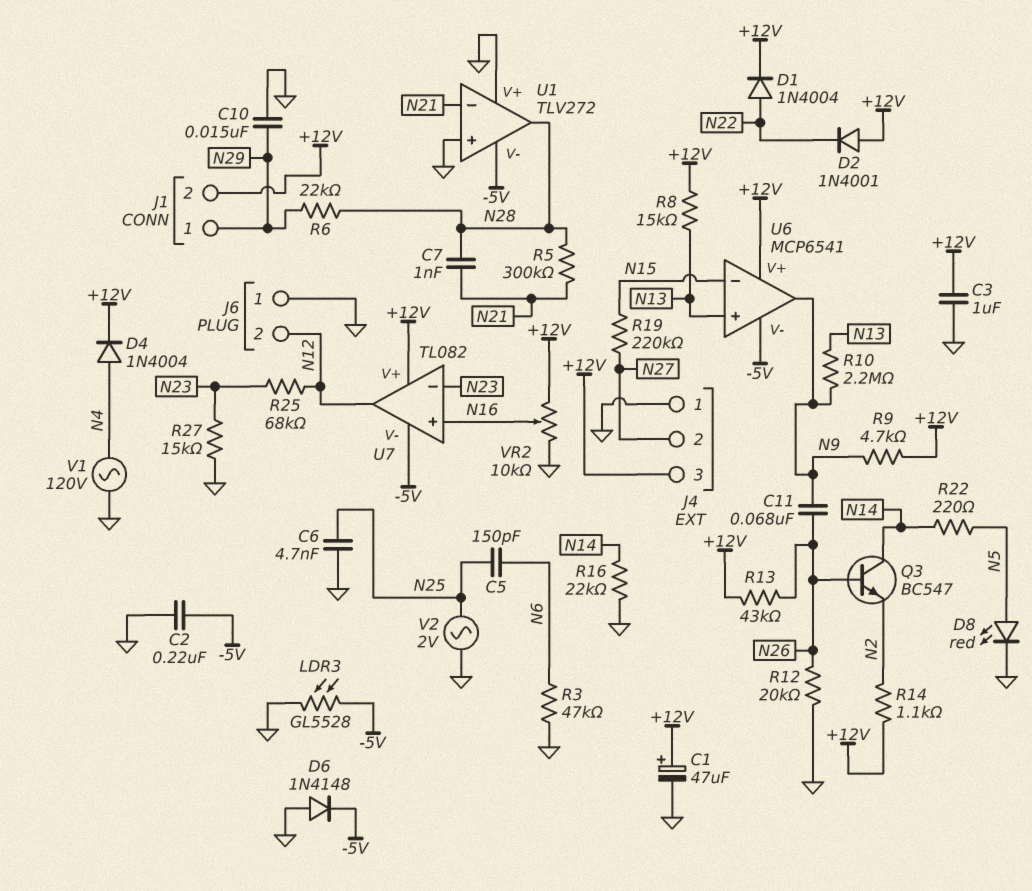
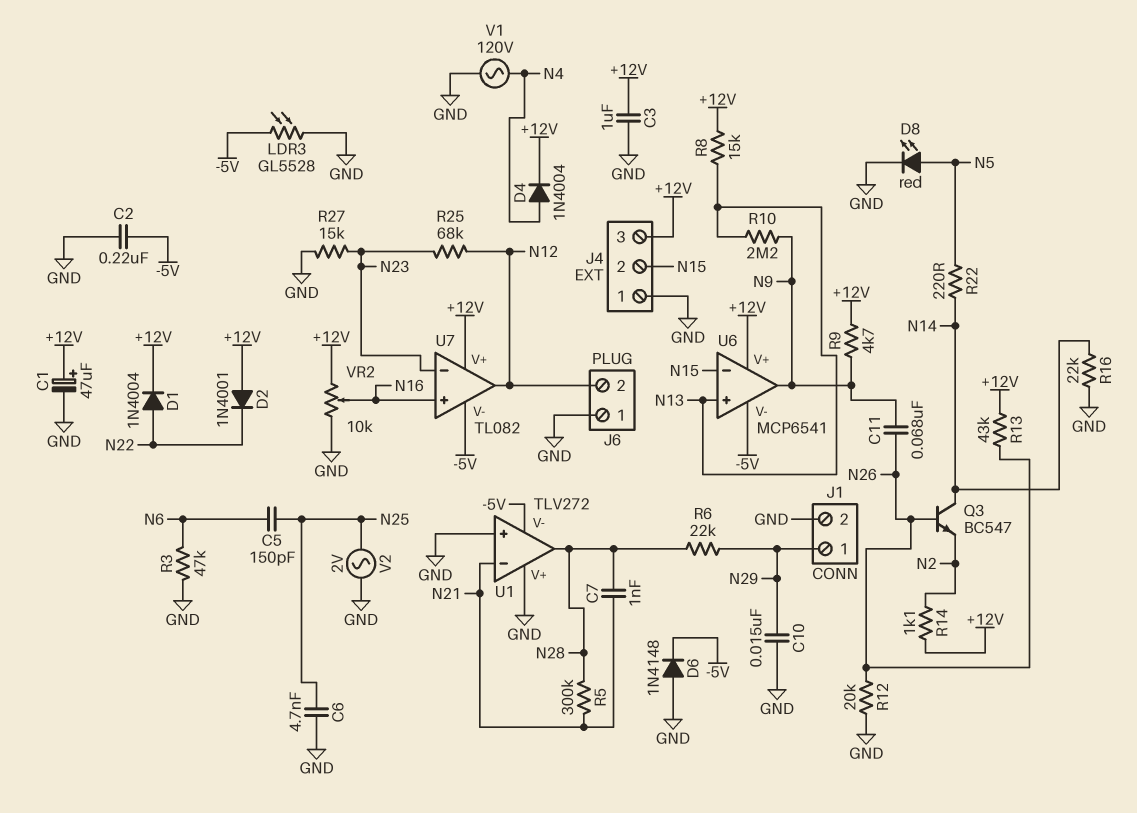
J1 pin 2: +12V -> GND
J4 pin 2: N27 -> N15
R19: 220k (N15, N27) -> none

